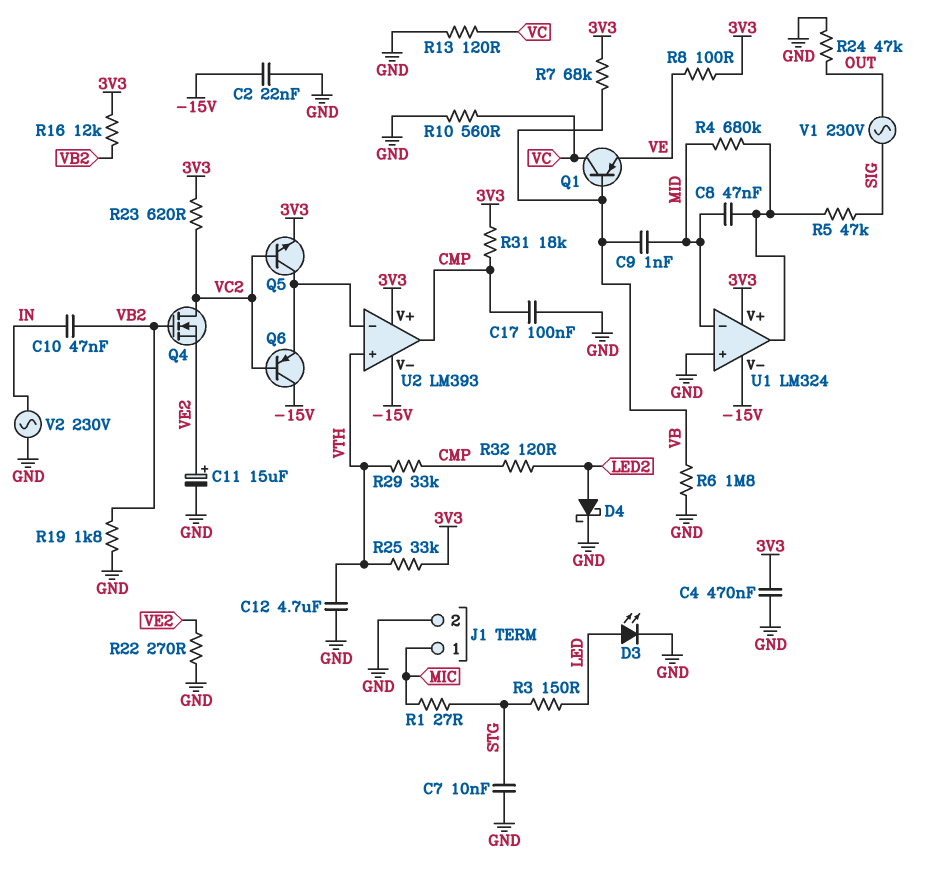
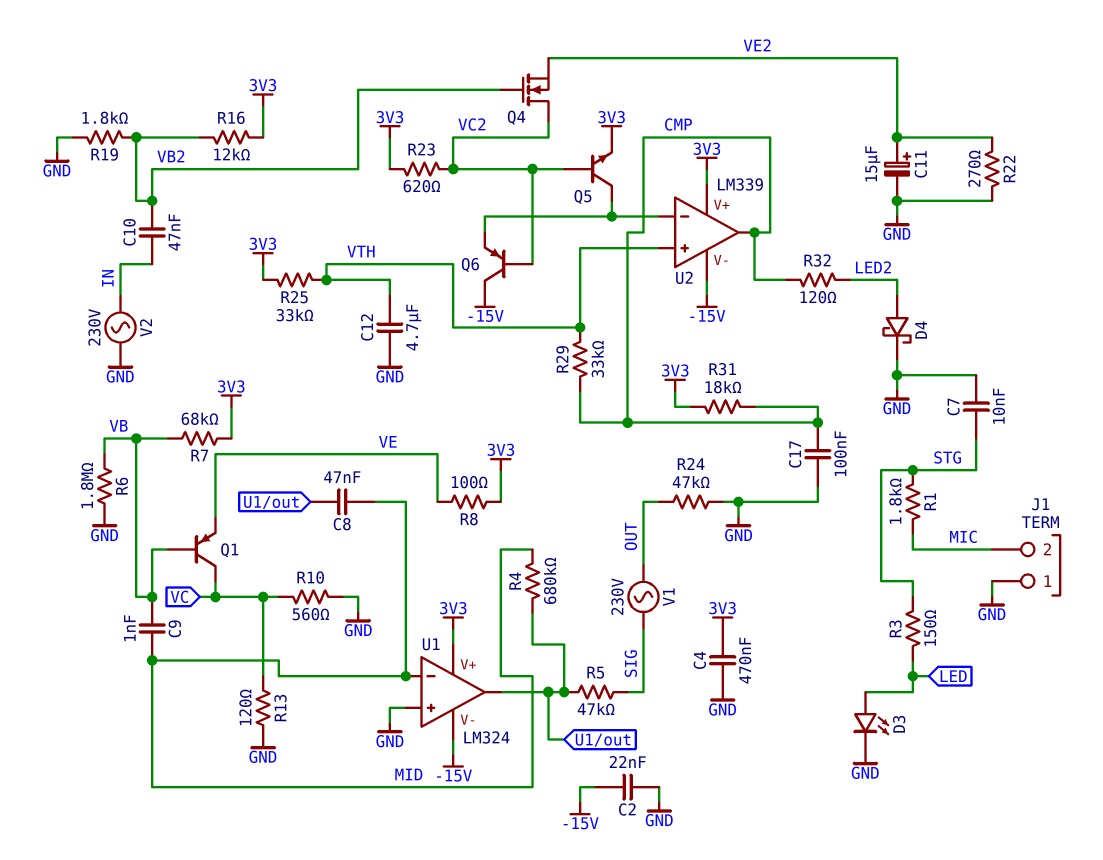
J1 pin 1: MIC -> GND
J1 pin 2: GND -> MIC
R1: 27 (MIC, STG) -> 1.8k (MIC, STG)
U2: LM393 -> LM339

